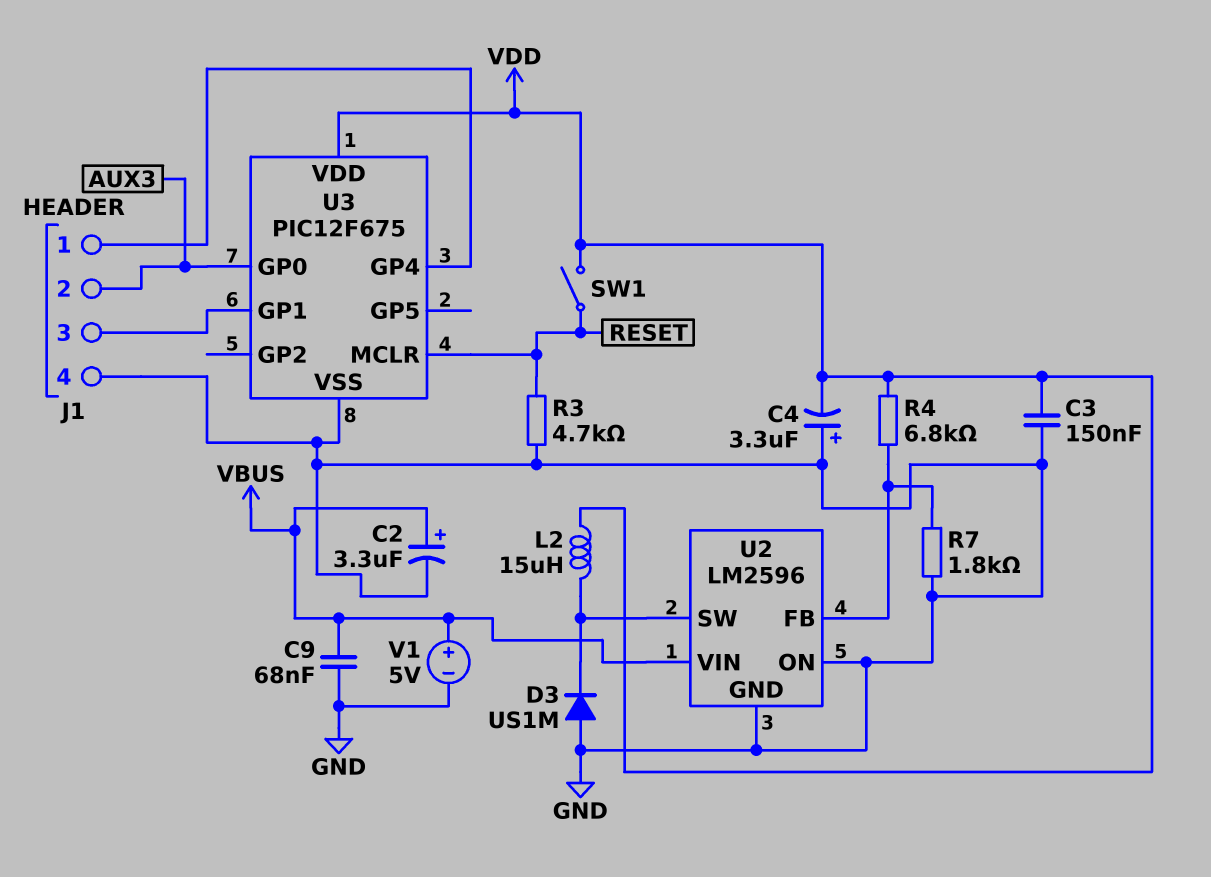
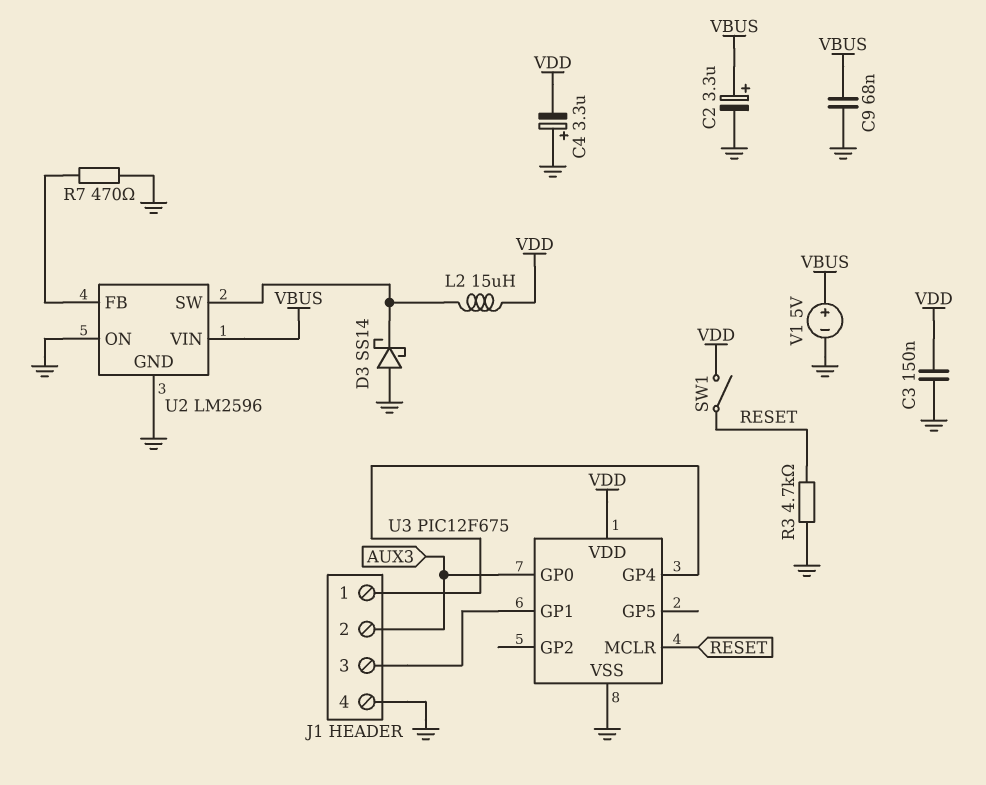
D3: diode US1M (A GND, K U2/SW) -> schottky SS14 (A GND, K U2/SW)
R4: 6.8k (U2/FB, VDD) -> none
R7: 1.8k (GND, U2/FB) -> 470 (GND, U2/FB)

